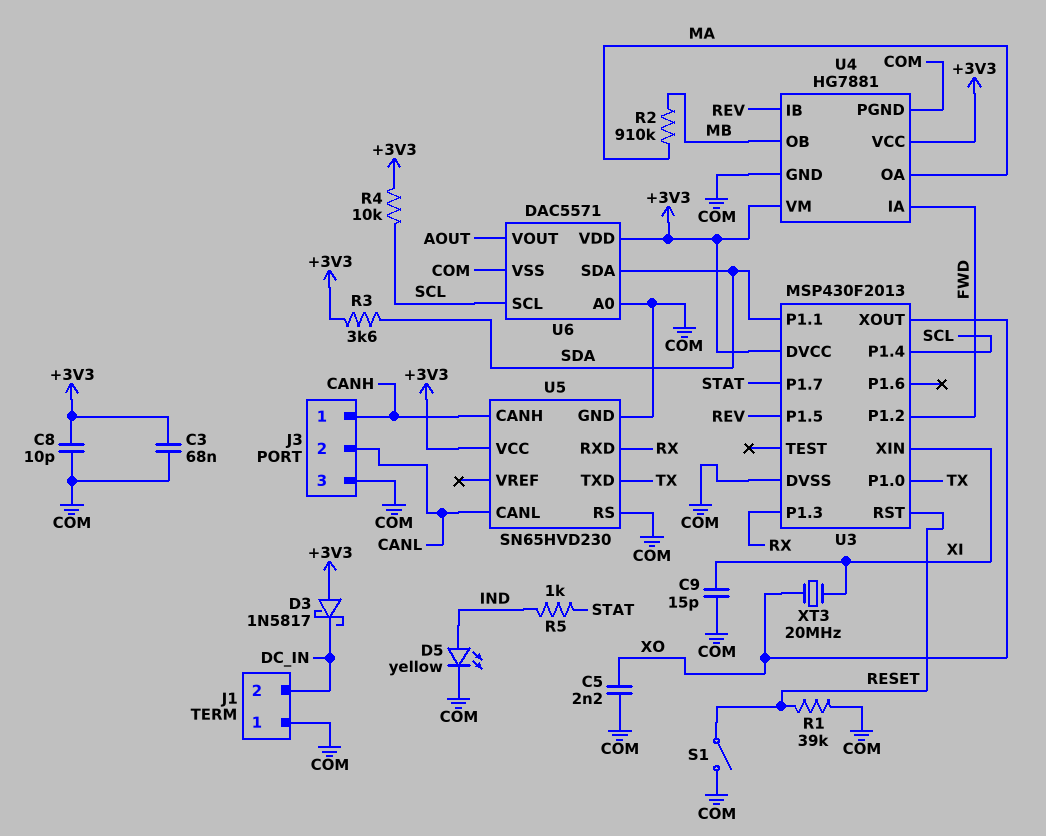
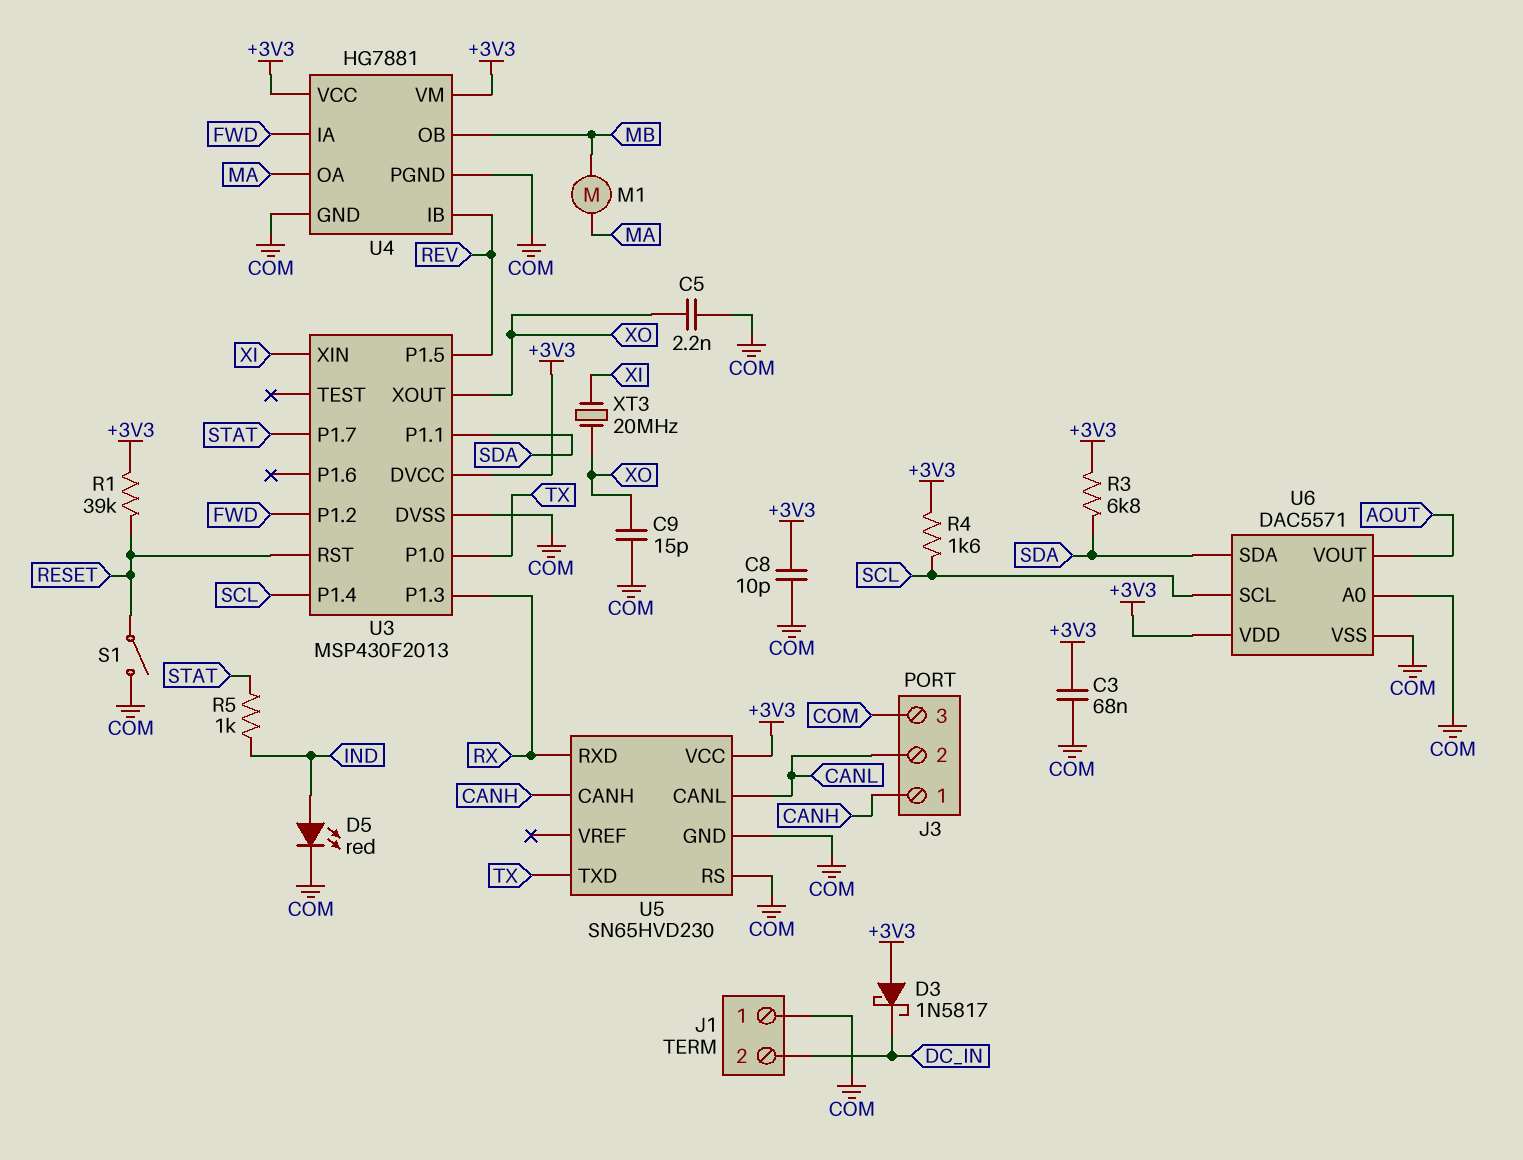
C9: 15pF (COM, XI) -> 15pF (COM, XO)
D5: LED yellow (A IND, K COM) -> LED red (A IND, K COM)
M1: none -> motor (MA, MB)
R1: 39k (COM, RESET) -> 39k (+3V3, RESET)
R2: 910k (MA, MB) -> none
R3: 3.6k (+3V3, SDA) -> 6.8k (+3V3, SDA)
R4: 10k (+3V3, SCL) -> 1.6k (+3V3, SCL)

